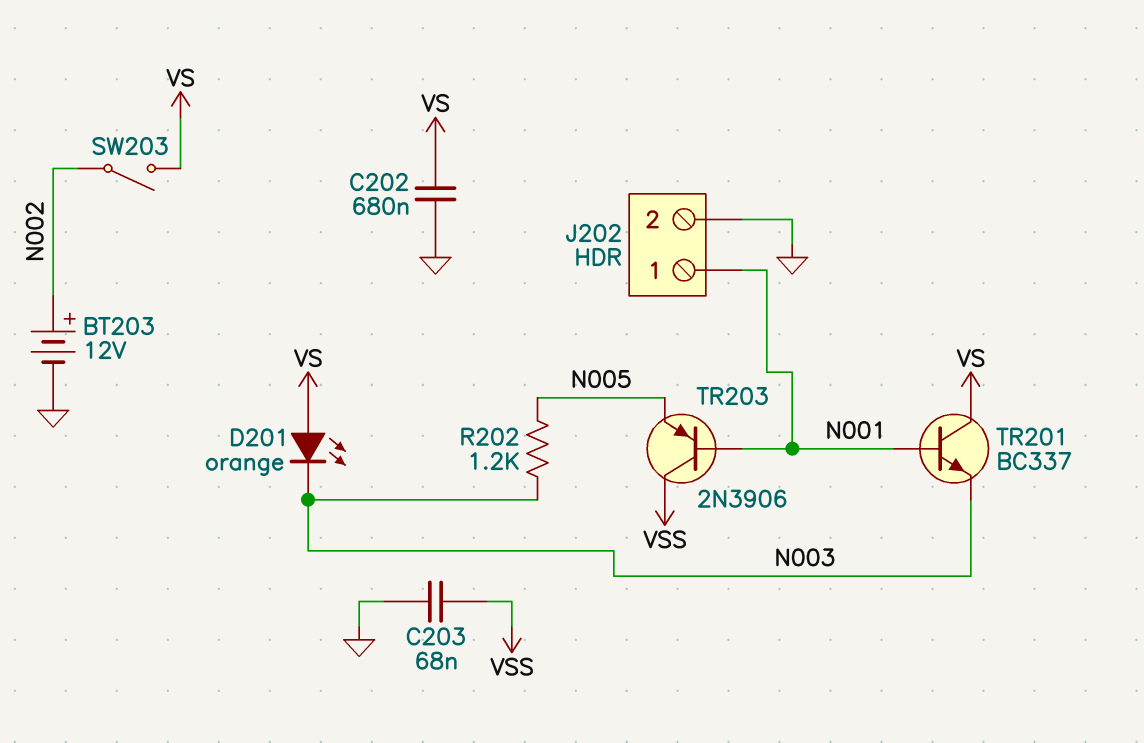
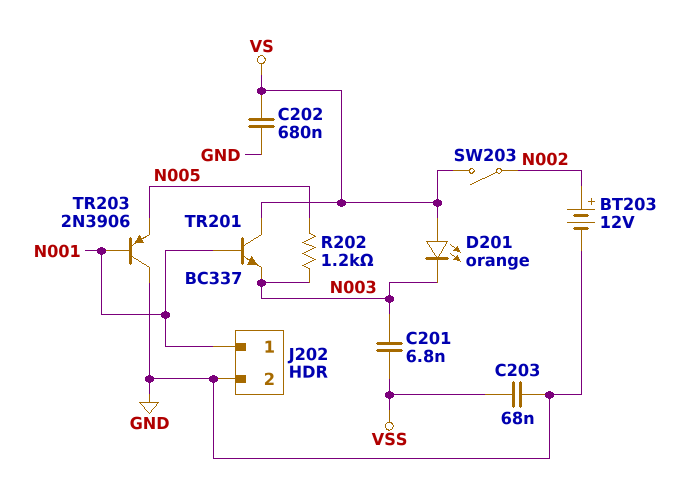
C201: none -> 6.8nF (N003, VSS)
TR203: PNP 2N3906 (B N001, C VSS, E N005) -> PNP 2N3906 (B N001, C GND, E N005)

